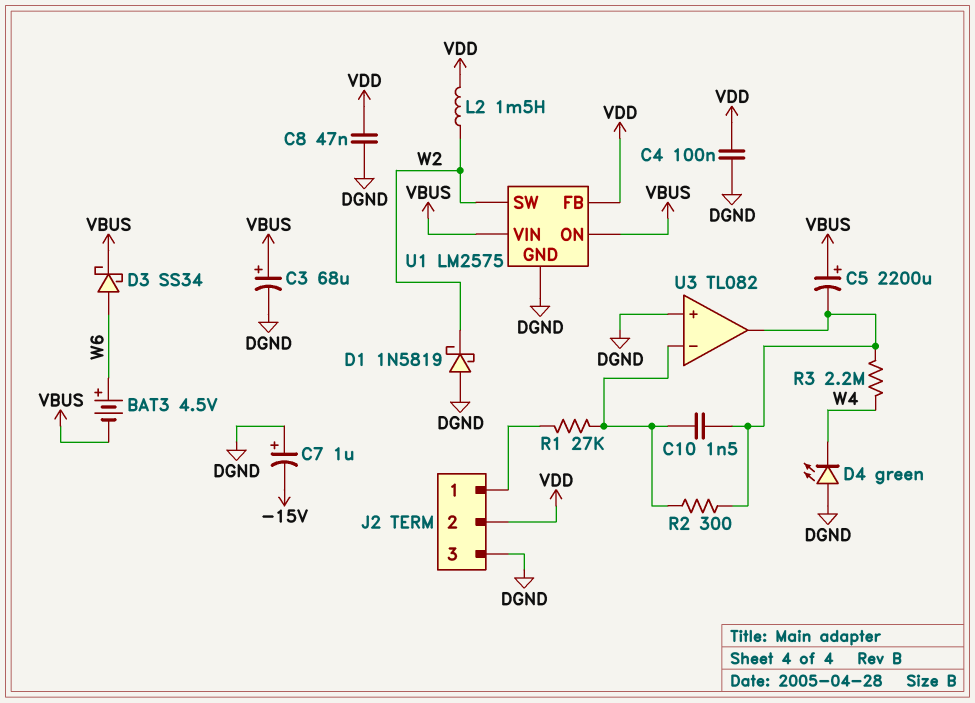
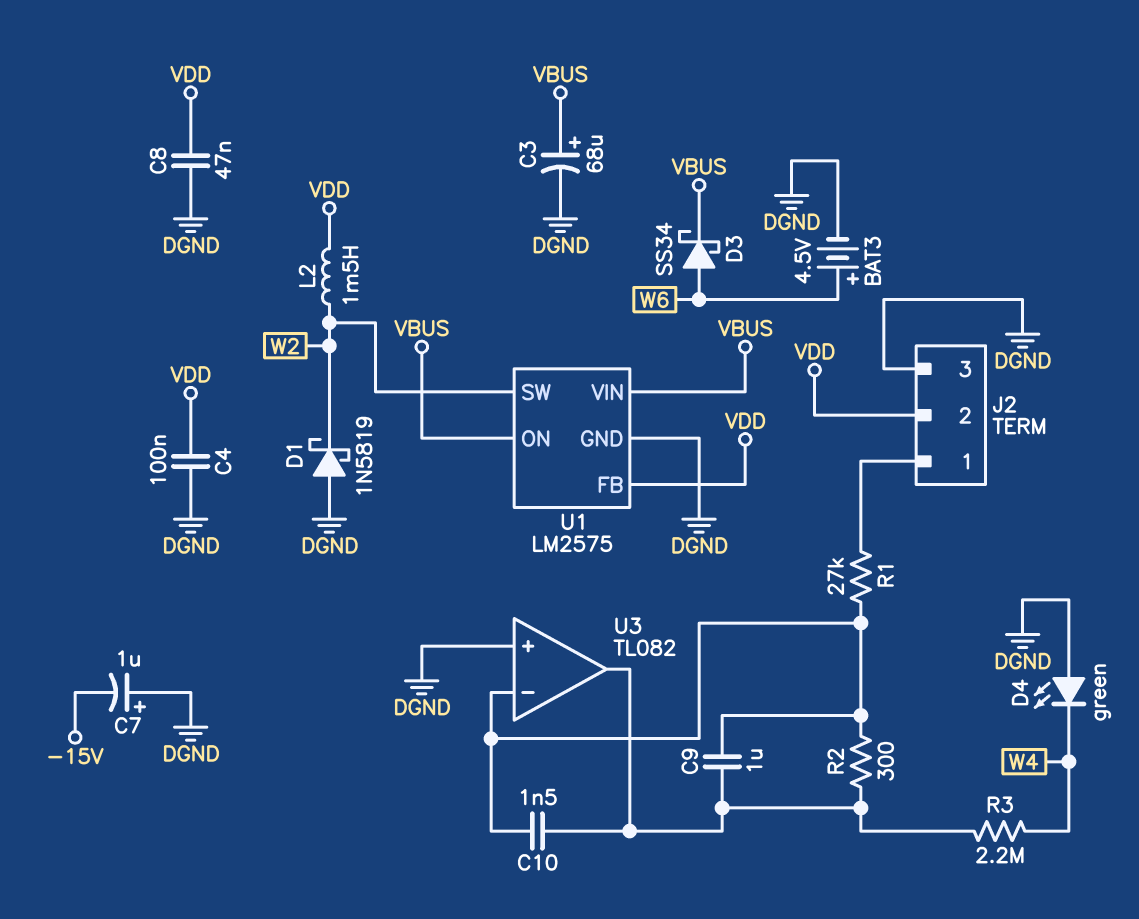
BAT3: 4.5V (plus W6, minus VBUS) -> 4.5V (plus W6, minus DGND)
C5: 2200uF (plus VBUS, minus U3/out) -> none
C9: none -> 1uF (U3/in-, U3/out)

